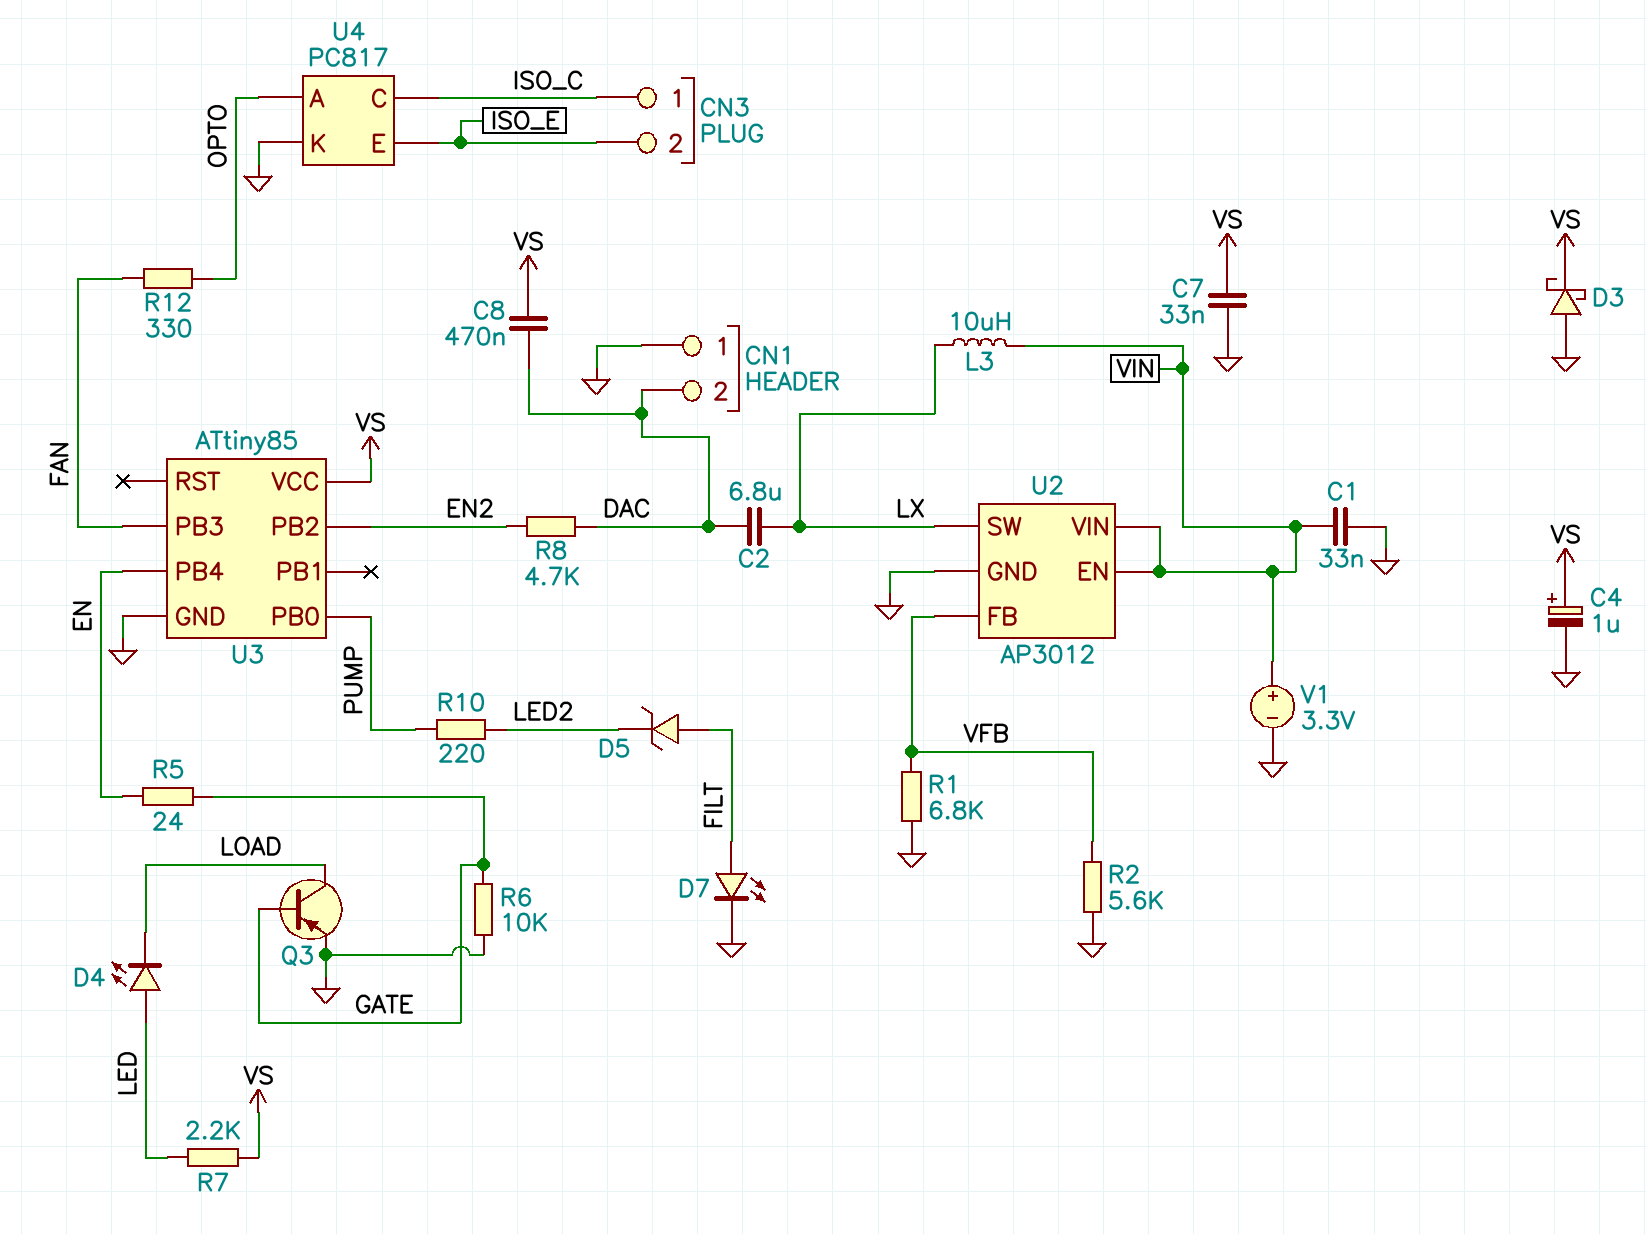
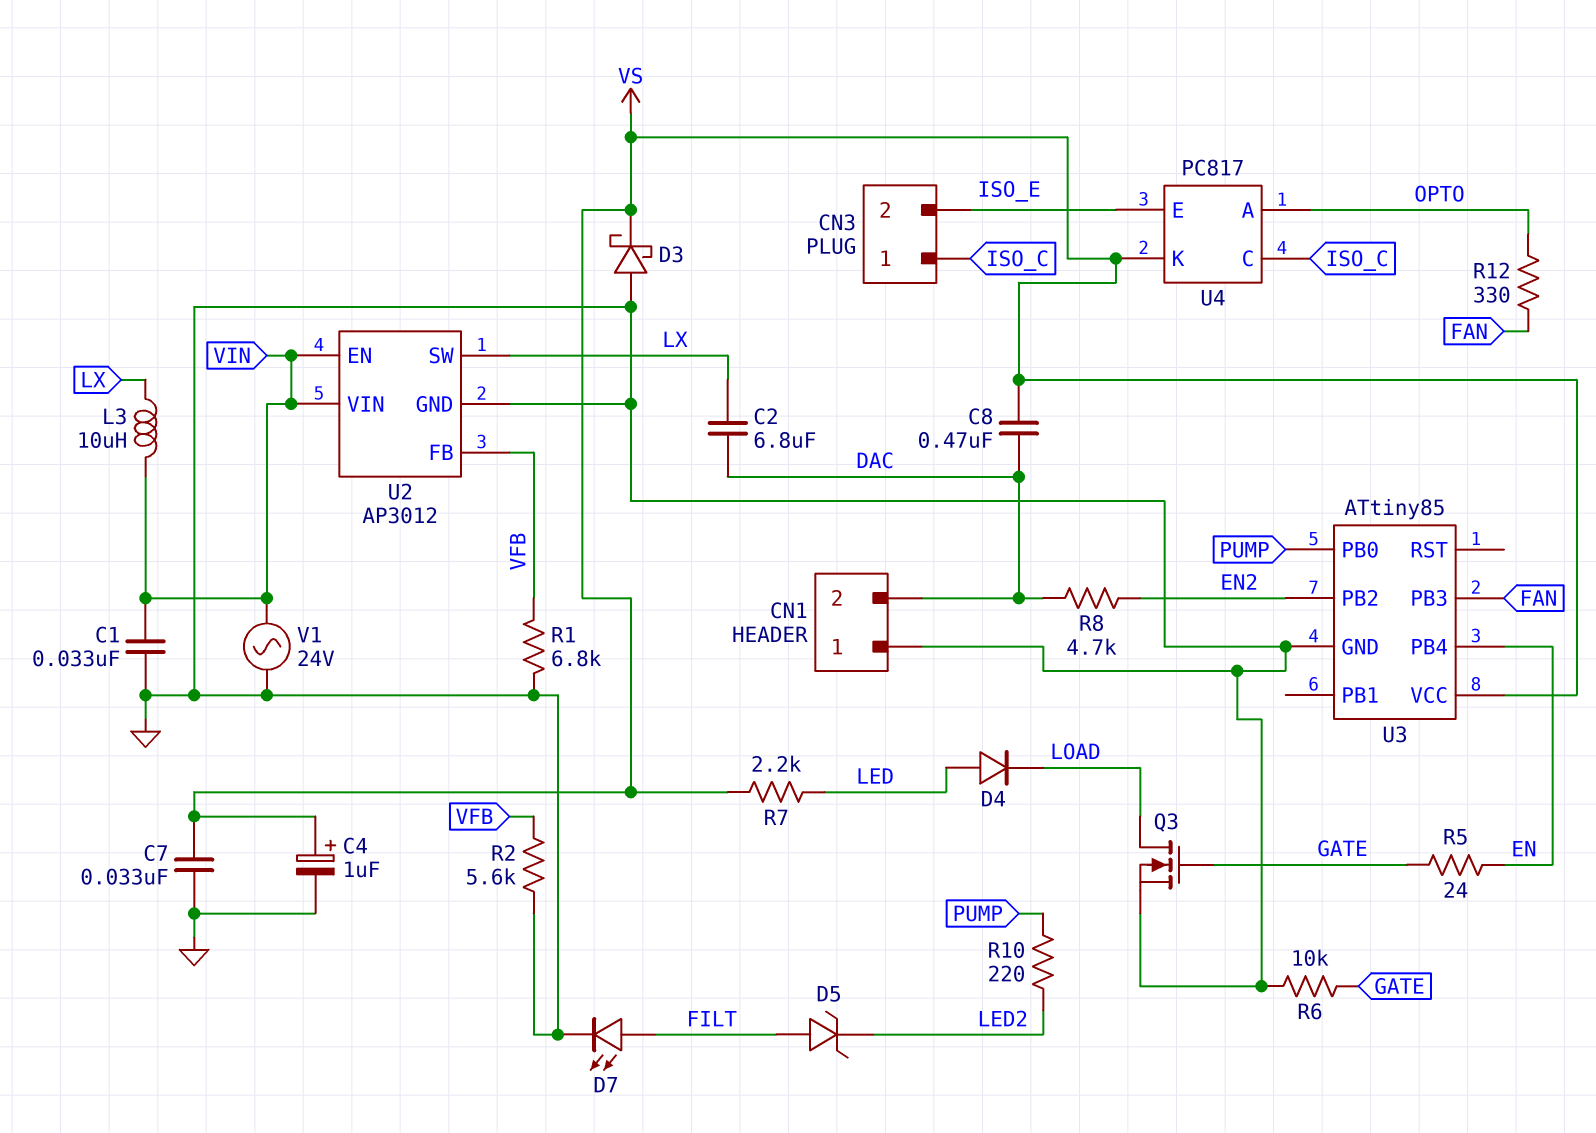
D4: LED (A LED, K LOAD) -> diode (A LED, K LOAD)
Q3: PNP (B GATE, C LOAD, E GND) -> NMOS (G GATE, D LOAD, S GND)
U4 pin K: GND -> VS
V1: 3.3V (plus VIN, minus GND) -> AC 24V (GND, VIN)

